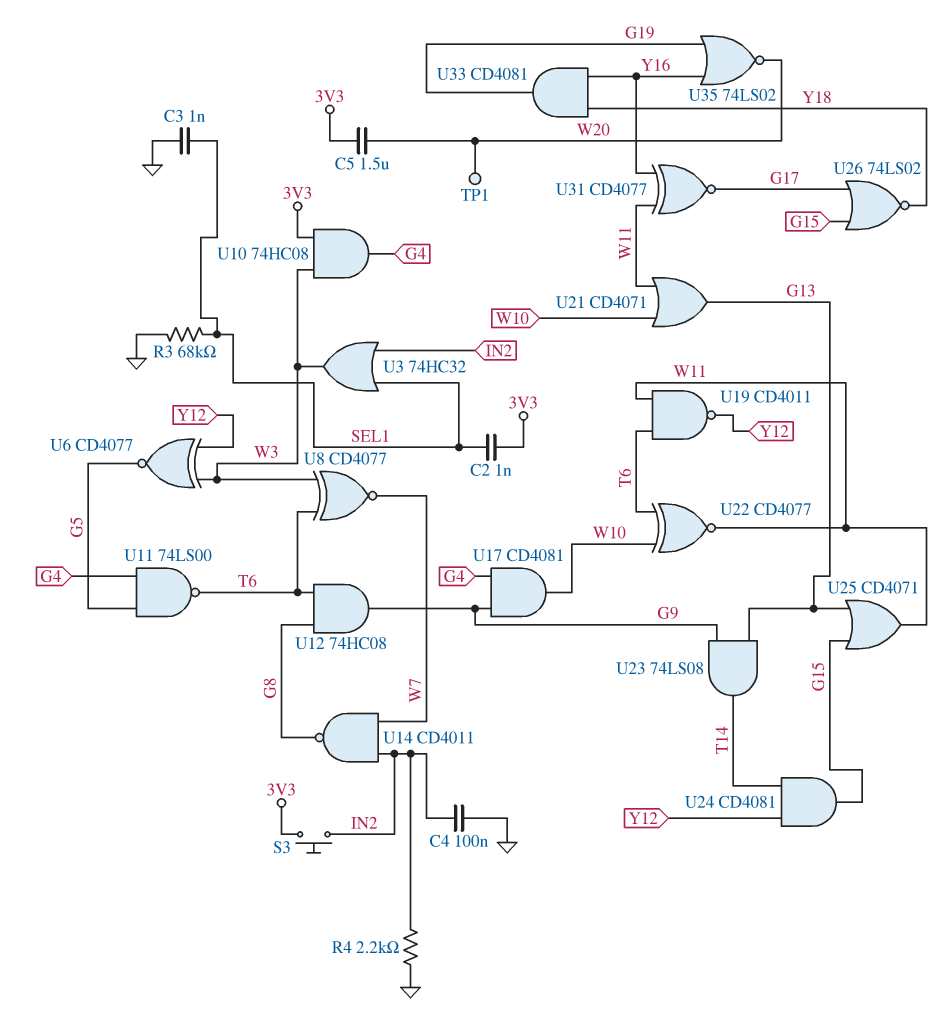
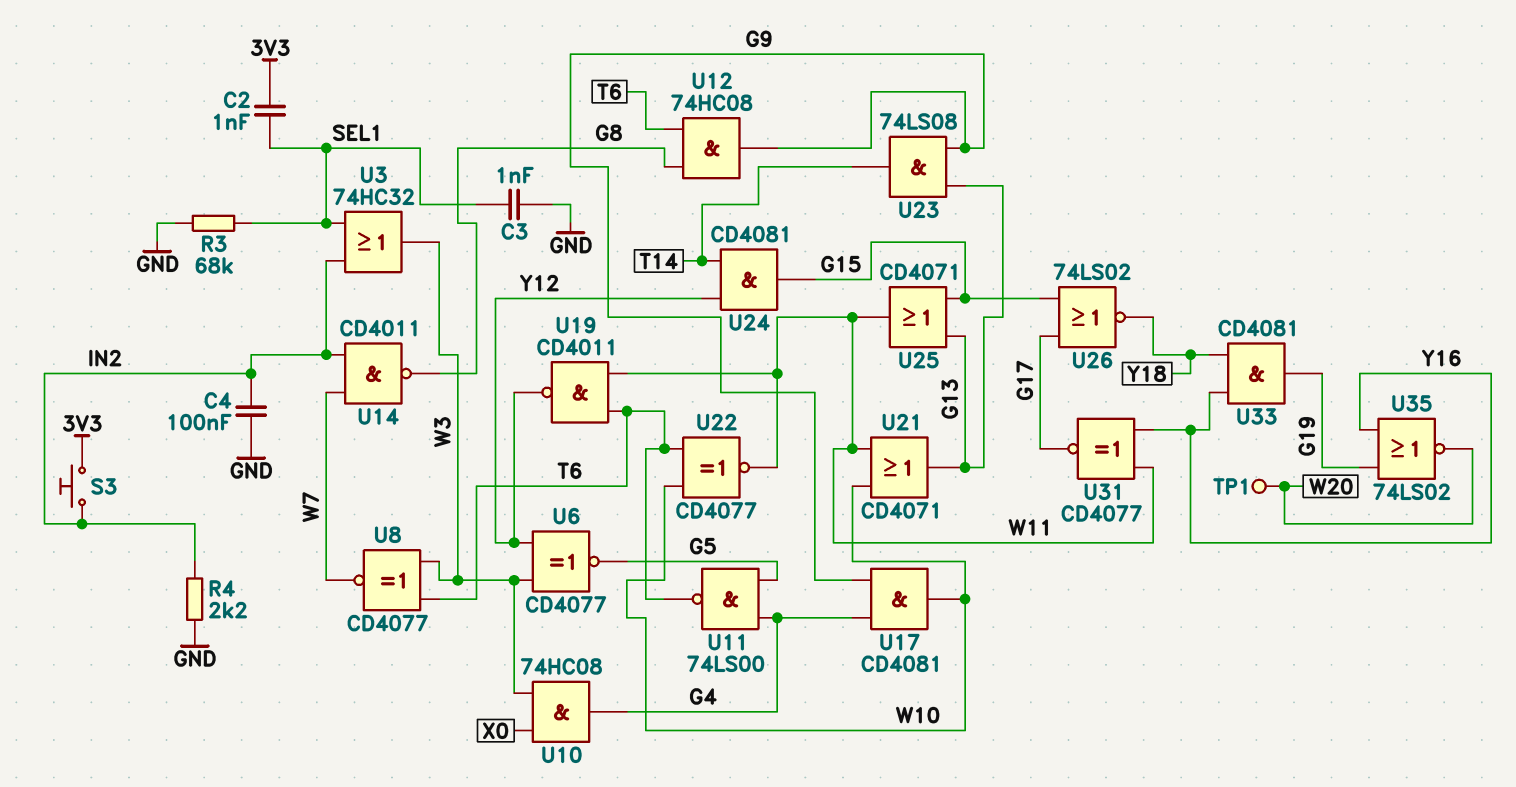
C5: 1.5uF (3V3, W20) -> none
U10: AND 74HC08 (in 3V3, in W3, out G4) -> AND 74HC08 (in W3, in X0, out G4)

